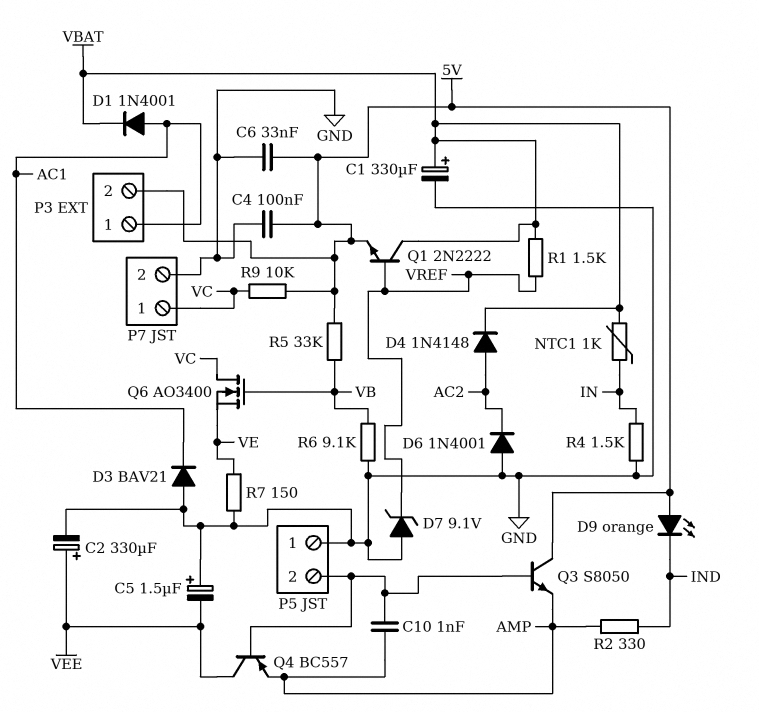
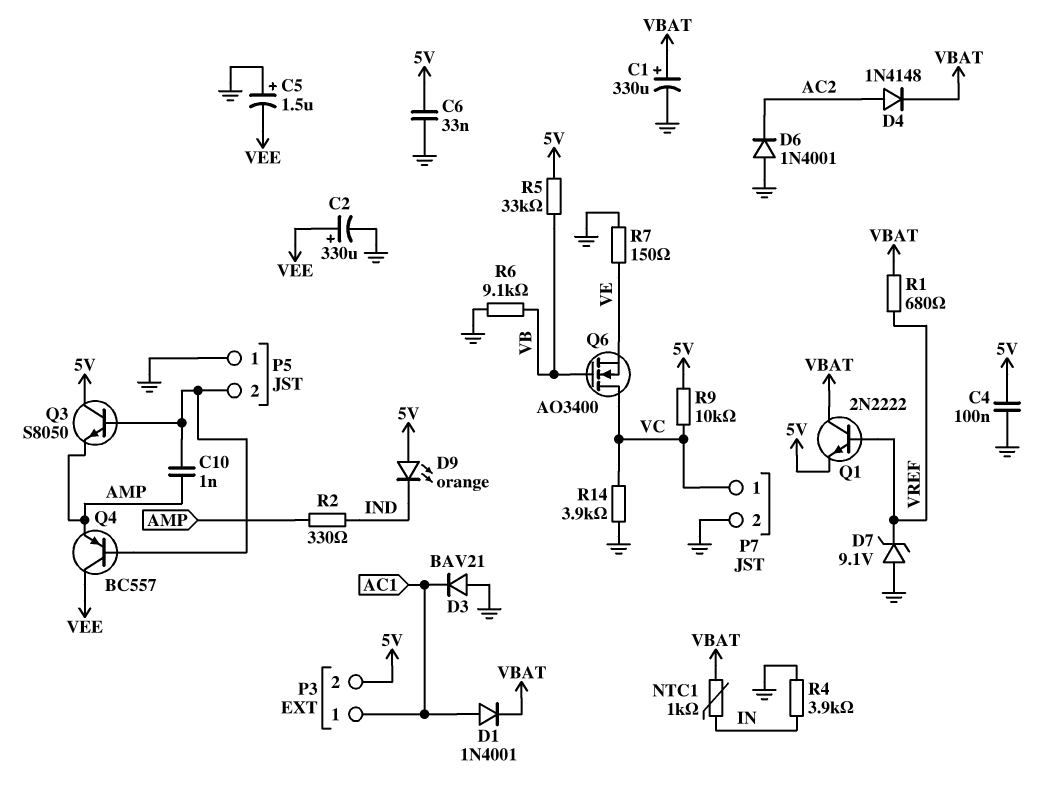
R1: 1.5k (VBAT, VREF) -> 680 (VBAT, VREF)
R4: 1.5k (GND, IN) -> 3.9k (GND, IN)
R14: none -> 3.9k (GND, VC)

